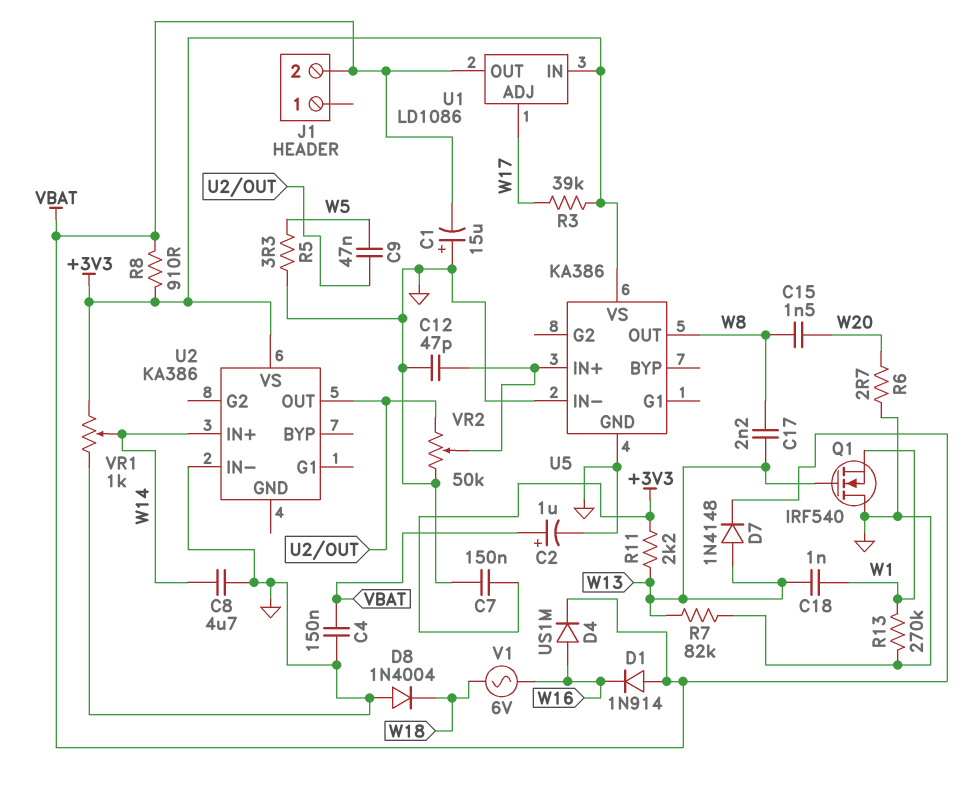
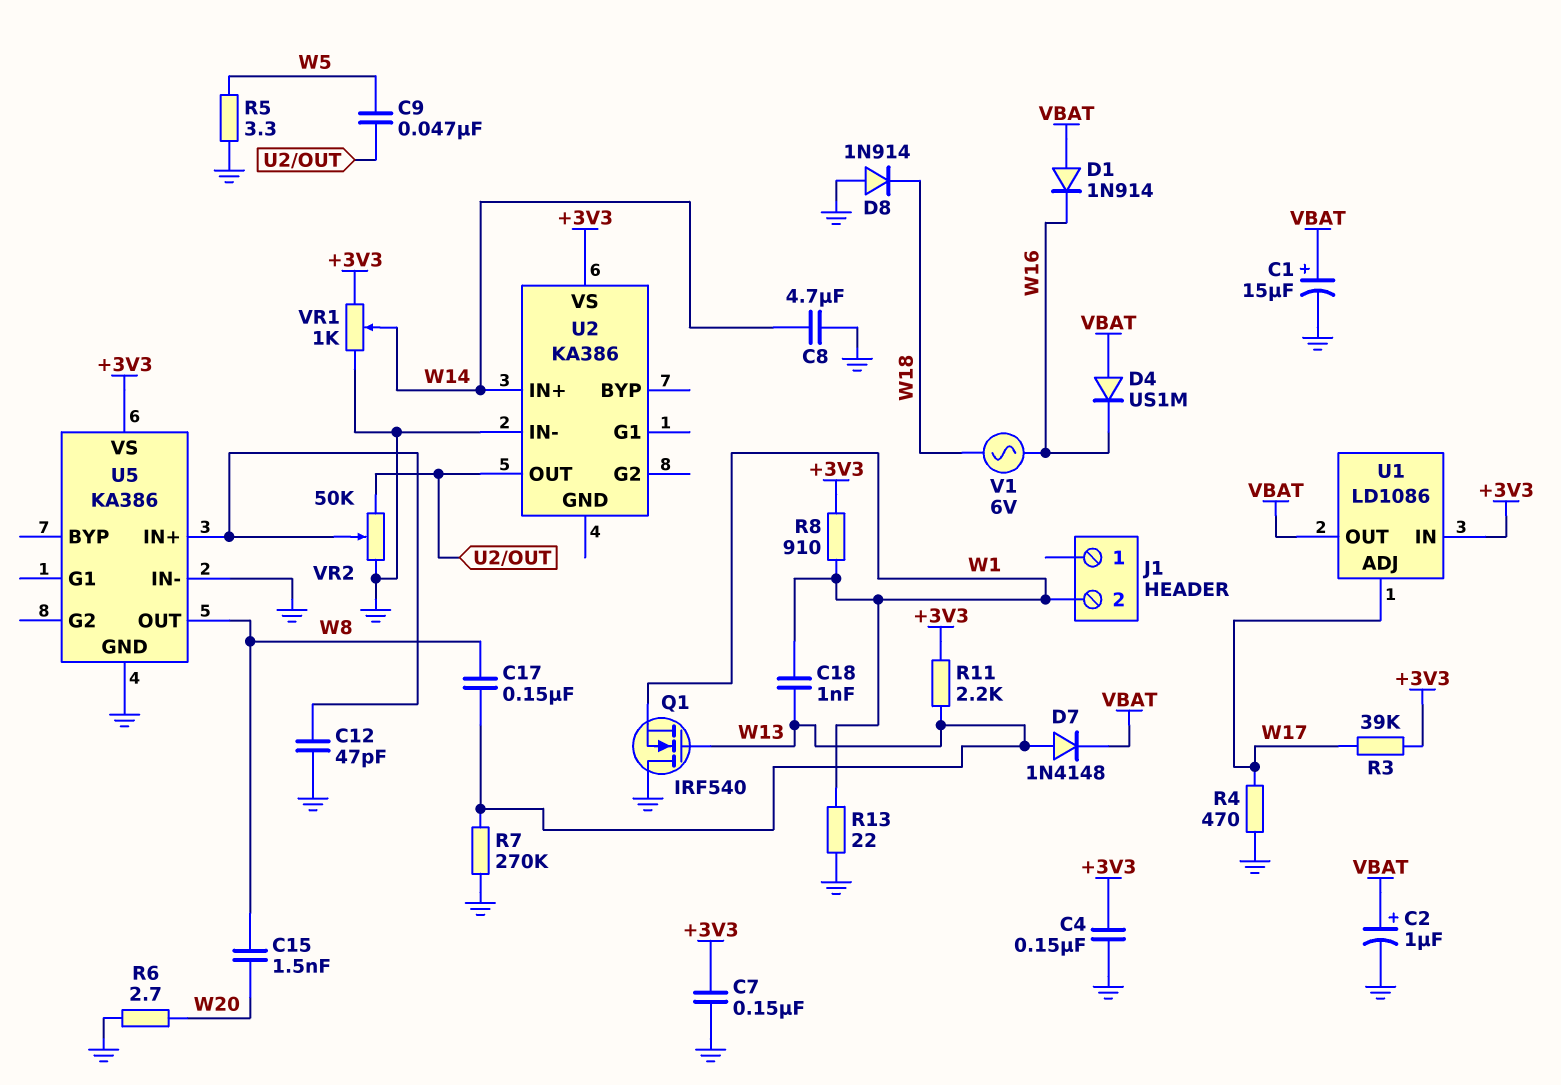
C1: 15uF (plus GND, minus VBAT) -> 15uF (plus VBAT, minus GND)
C4: 150nF (GND, VBAT) -> 150nF (+3V3, GND)
C17: 2.2nF (W8, W13) -> 150nF (W8, W13)
D4: diode US1M (A W16, K VBAT) -> diode US1M (A VBAT, K W16)
D8: diode 1N4004 (A GND, K W18) -> diode 1N914 (A GND, K W18)
J1 pin 2: VBAT -> W1
R4: none -> 470 (GND, W17)
R7: 82k (GND, W13) -> 270k (GND, W13)
R8: 910 (+3V3, VBAT) -> 910 (+3V3, W1)
R13: 270k (GND, W1) -> 22 (GND, W1)

